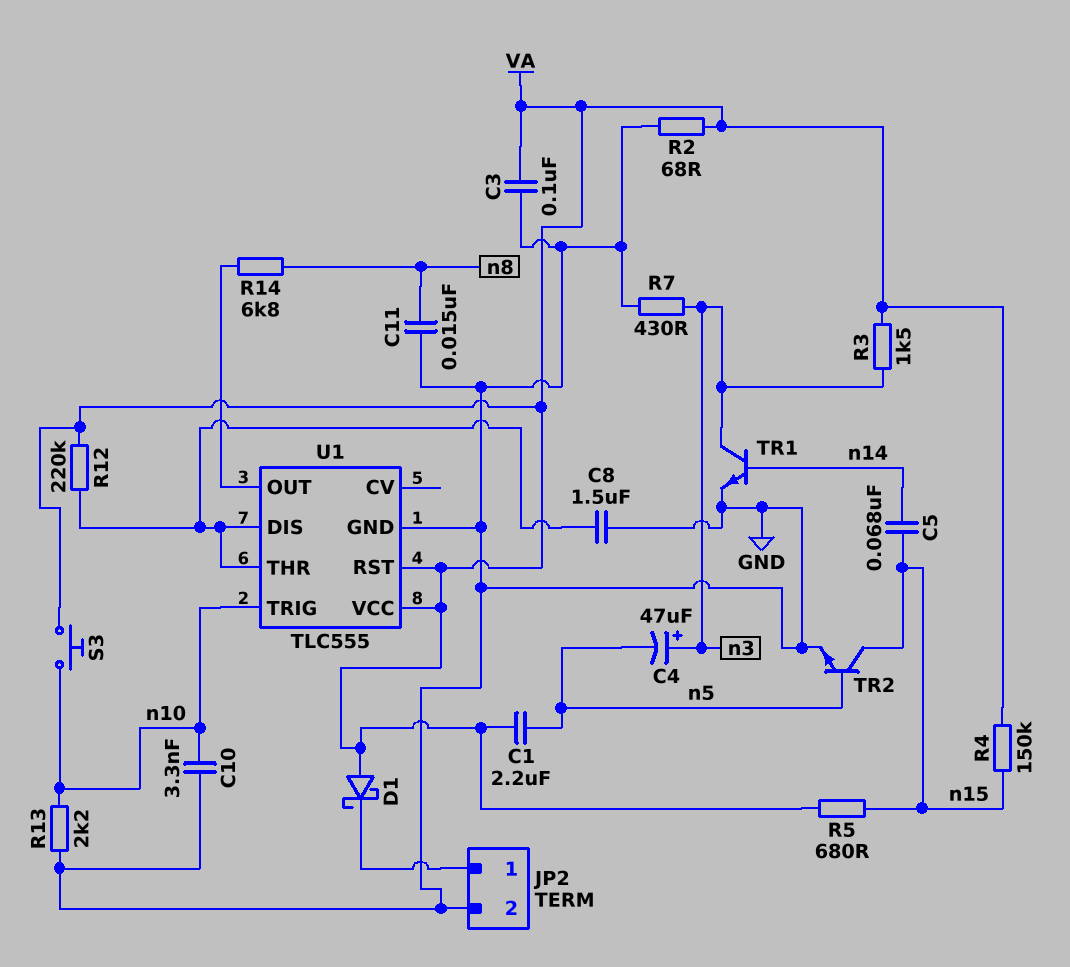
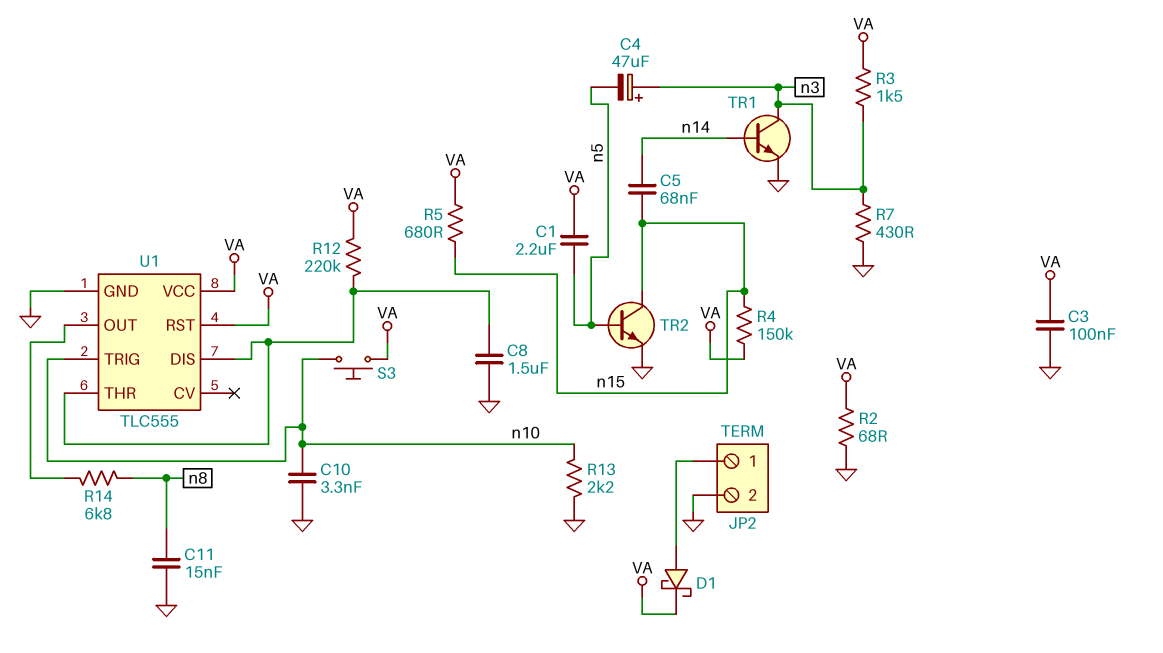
D1: schottky (A VA, K JP2/1) -> schottky (A JP2/1, K VA)

